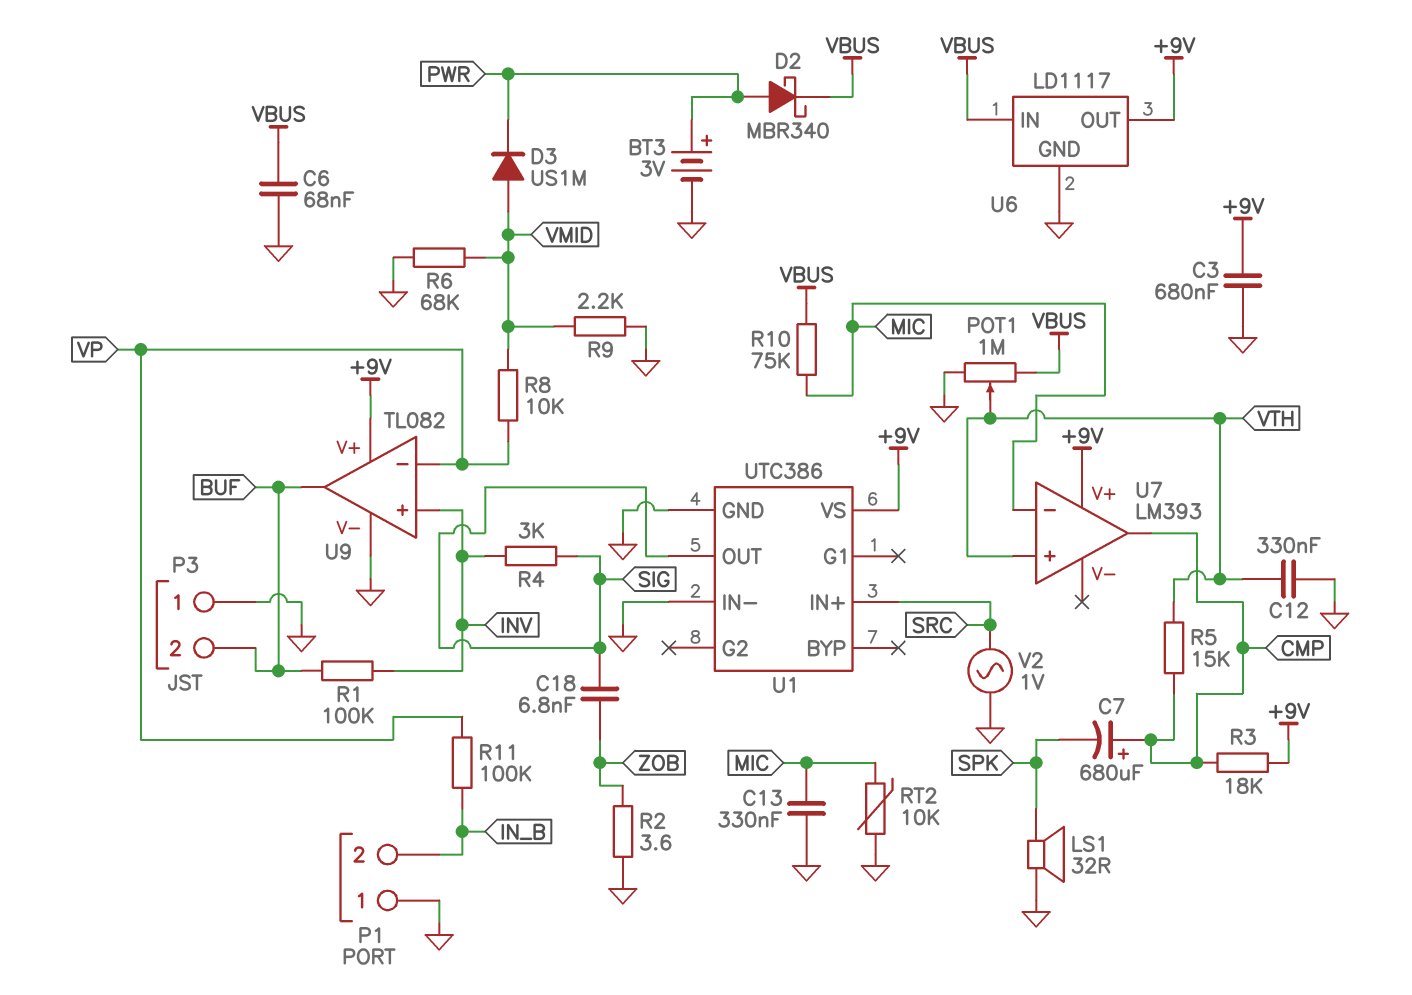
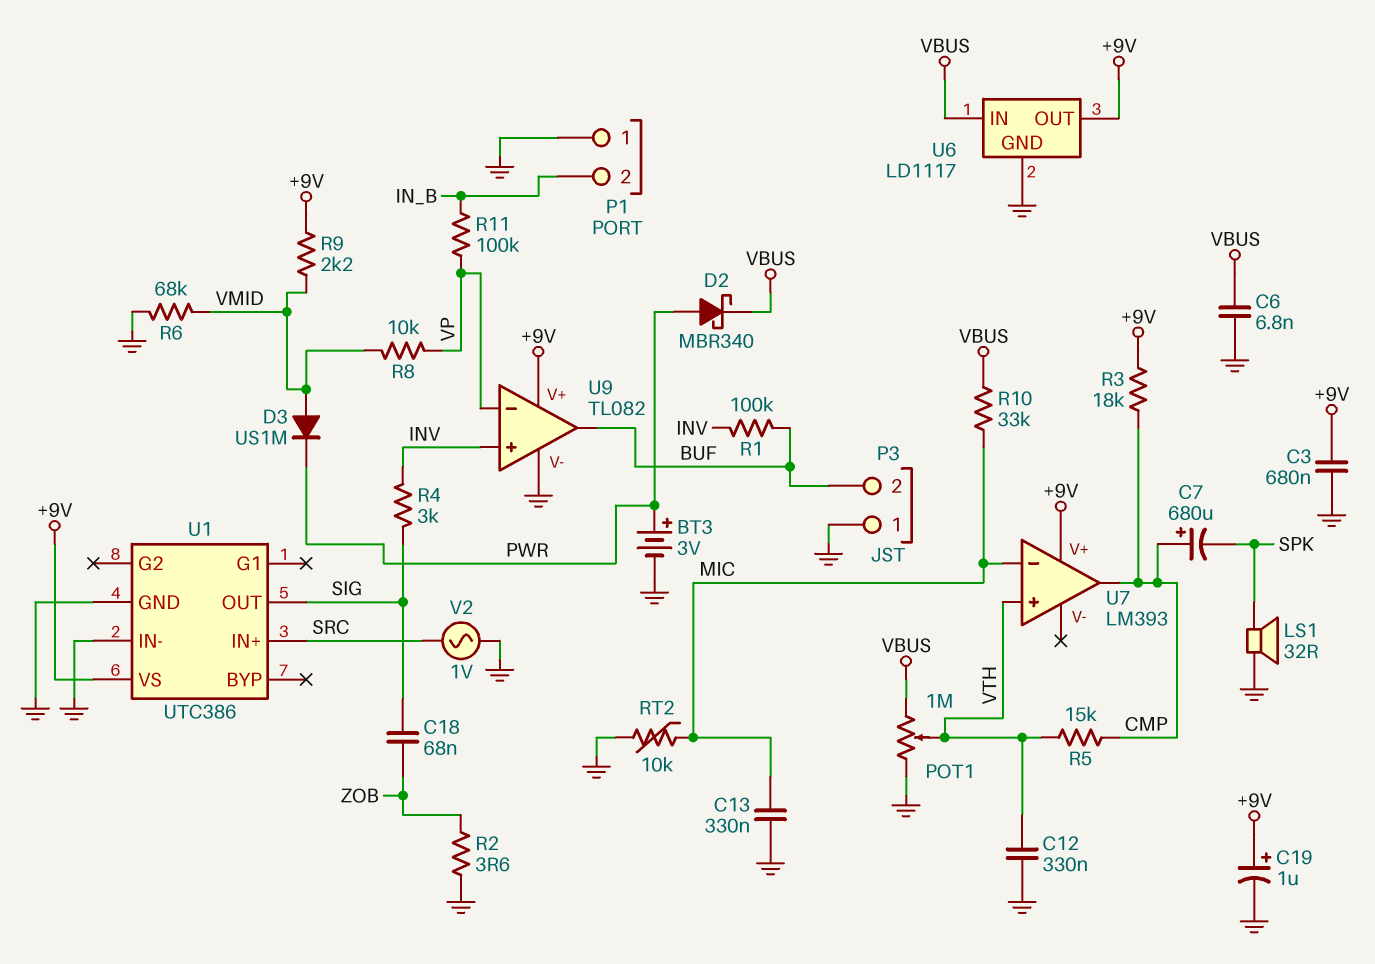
C6: 68nF (GND, VBUS) -> 6.8nF (GND, VBUS)
C18: 6.8nF (SIG, ZOB) -> 68nF (SIG, ZOB)
C19: none -> 1uF (plus +9V, minus GND)
R9: 2.2k (GND, VMID) -> 2.2k (+9V, VMID)
R10: 75k (MIC, VBUS) -> 33k (MIC, VBUS)

